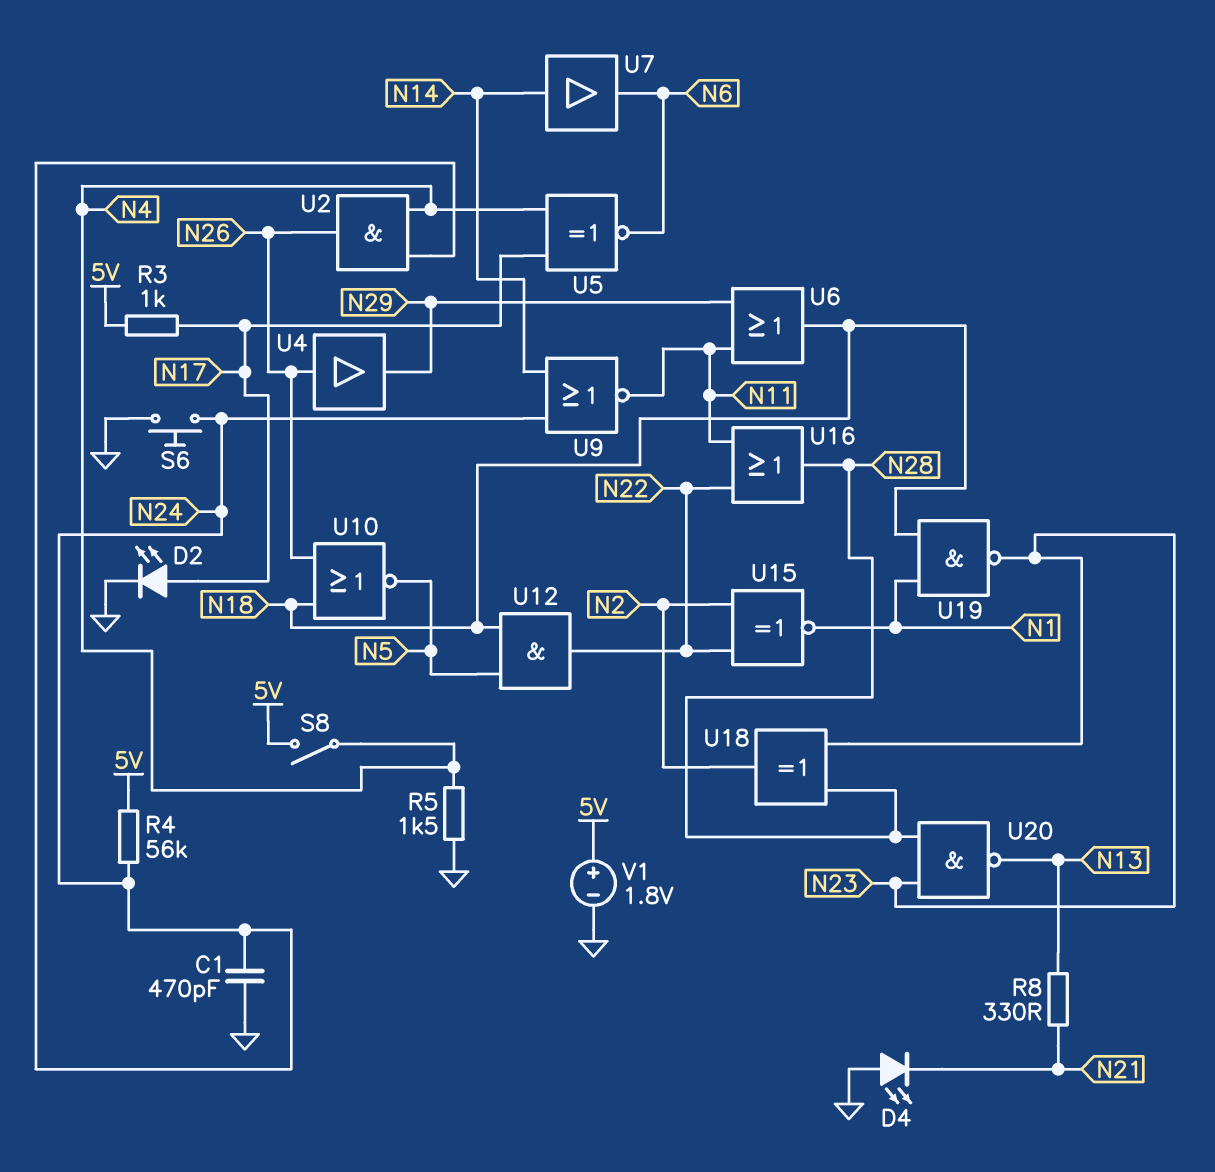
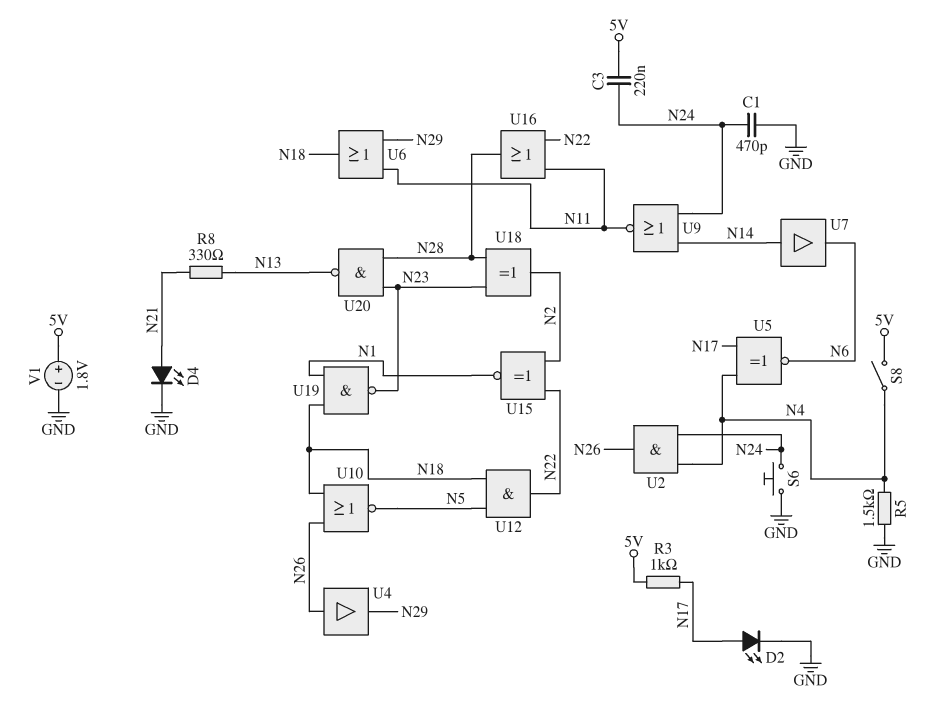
C3: none -> 220nF (5V, N24)
D4: LED (A GND, K N21) -> LED (A N21, K GND)
R4: 56k (5V, N24) -> none

